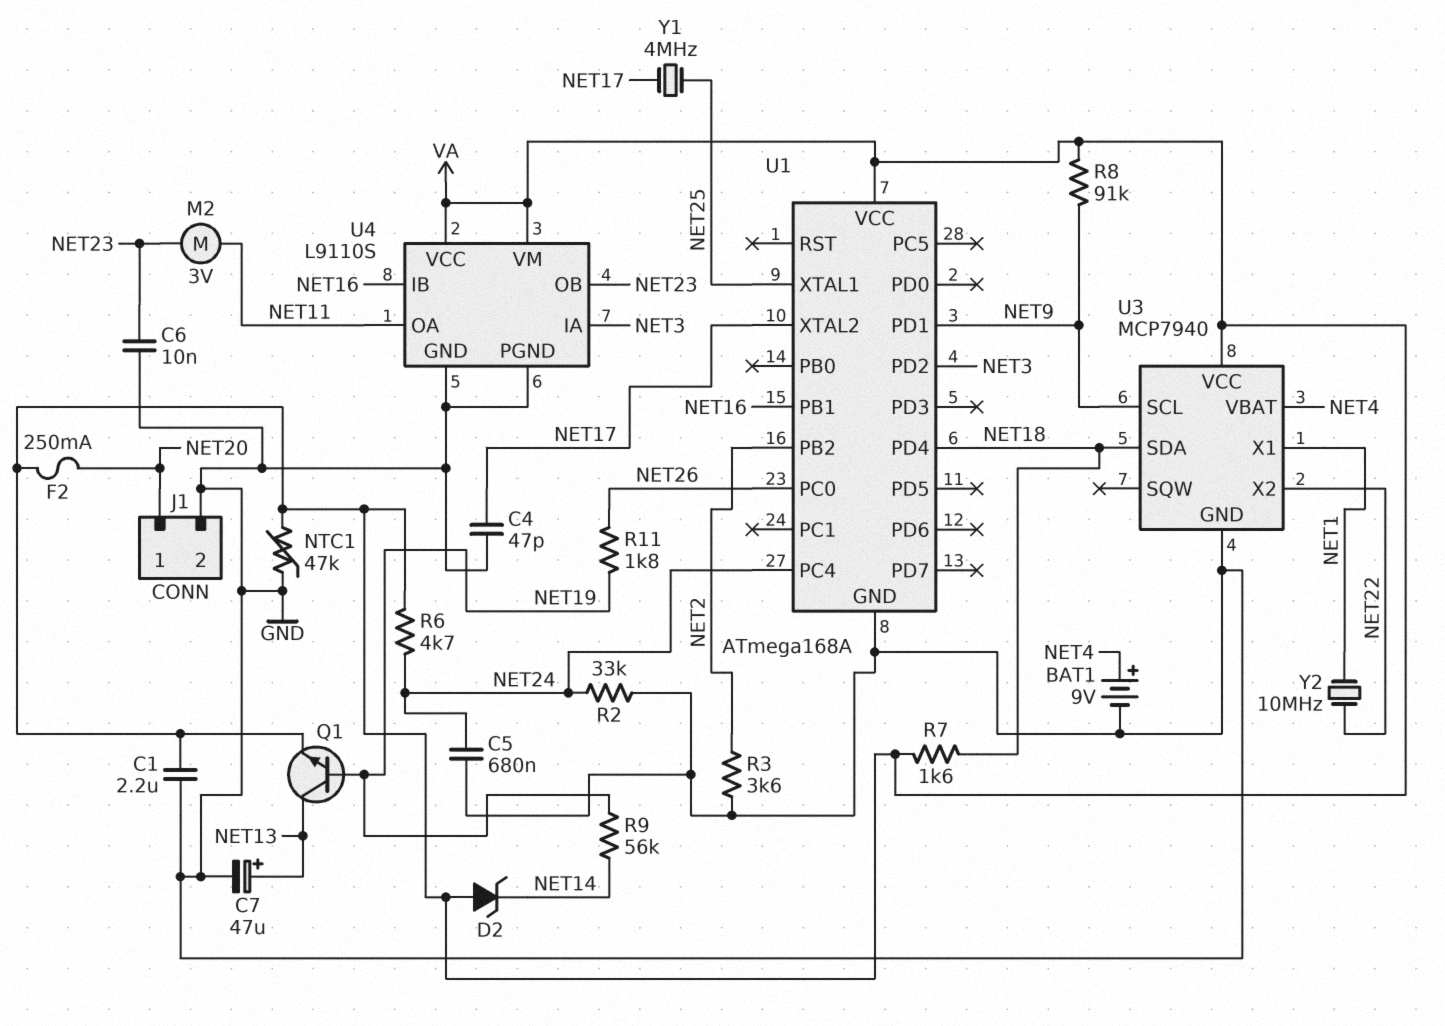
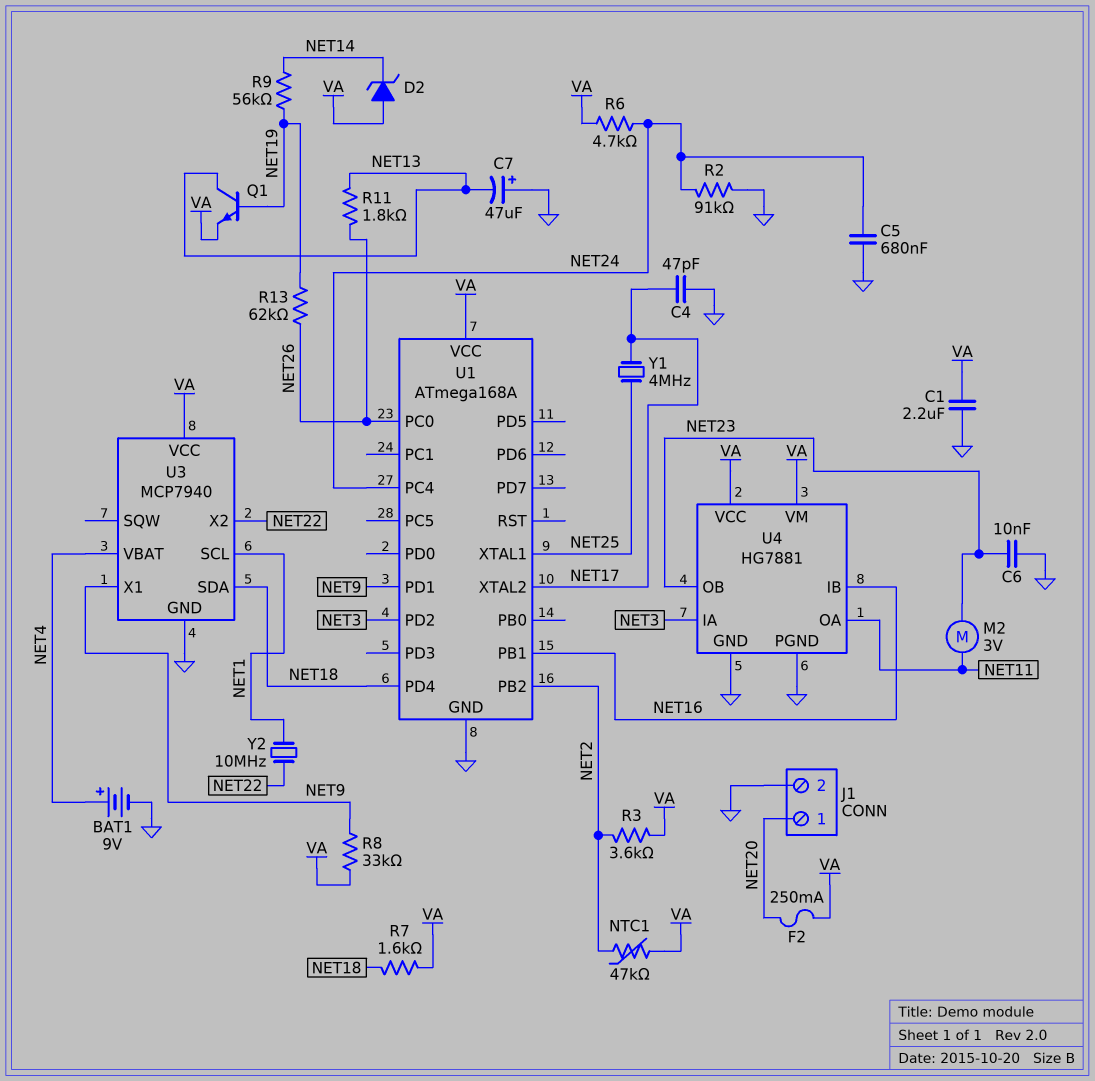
C7: 47uF (plus NET13, minus GND) -> 47uF (plus GND, minus NET13)
NTC1: 47k (GND, VA) -> 47k (NET2, VA)
R2: 33k (GND, NET24) -> 91k (GND, NET24)
R3: 3.6k (GND, NET2) -> 3.6k (NET2, VA)
R8: 91k (NET9, VA) -> 33k (NET9, VA)
R11: 1.8k (NET19, NET26) -> 1.8k (NET13, NET26)
R13: none -> 62k (NET19, NET26)
U3 pin SCL: NET9 -> NET1
U3 pin X1: NET1 -> NET9
U4: L9110S -> HG7881

